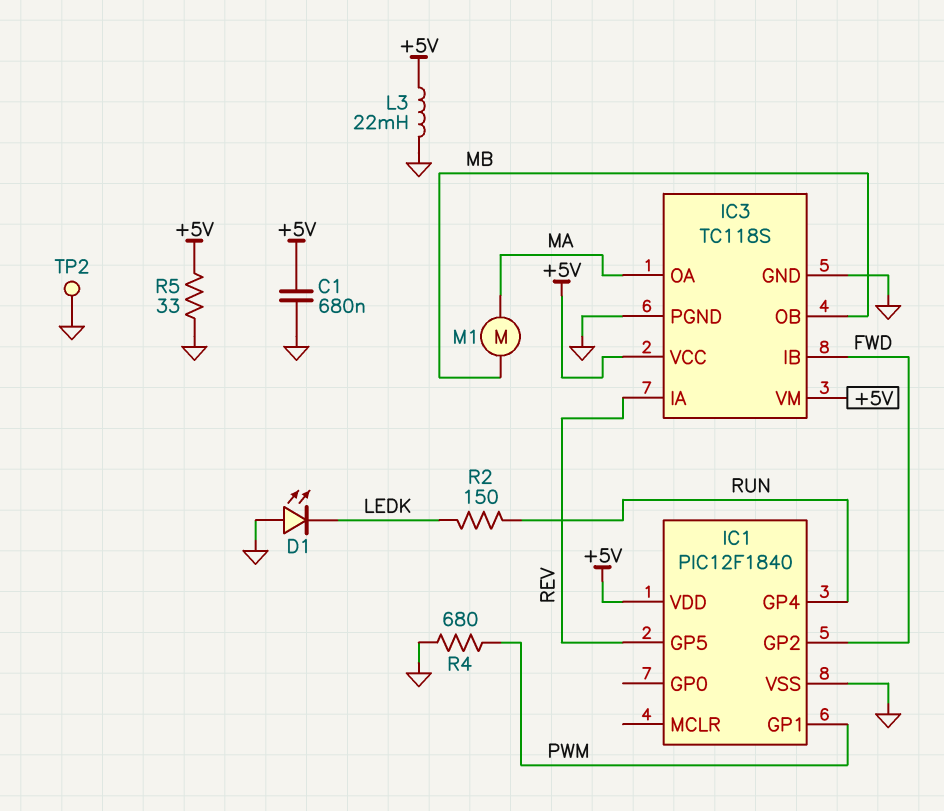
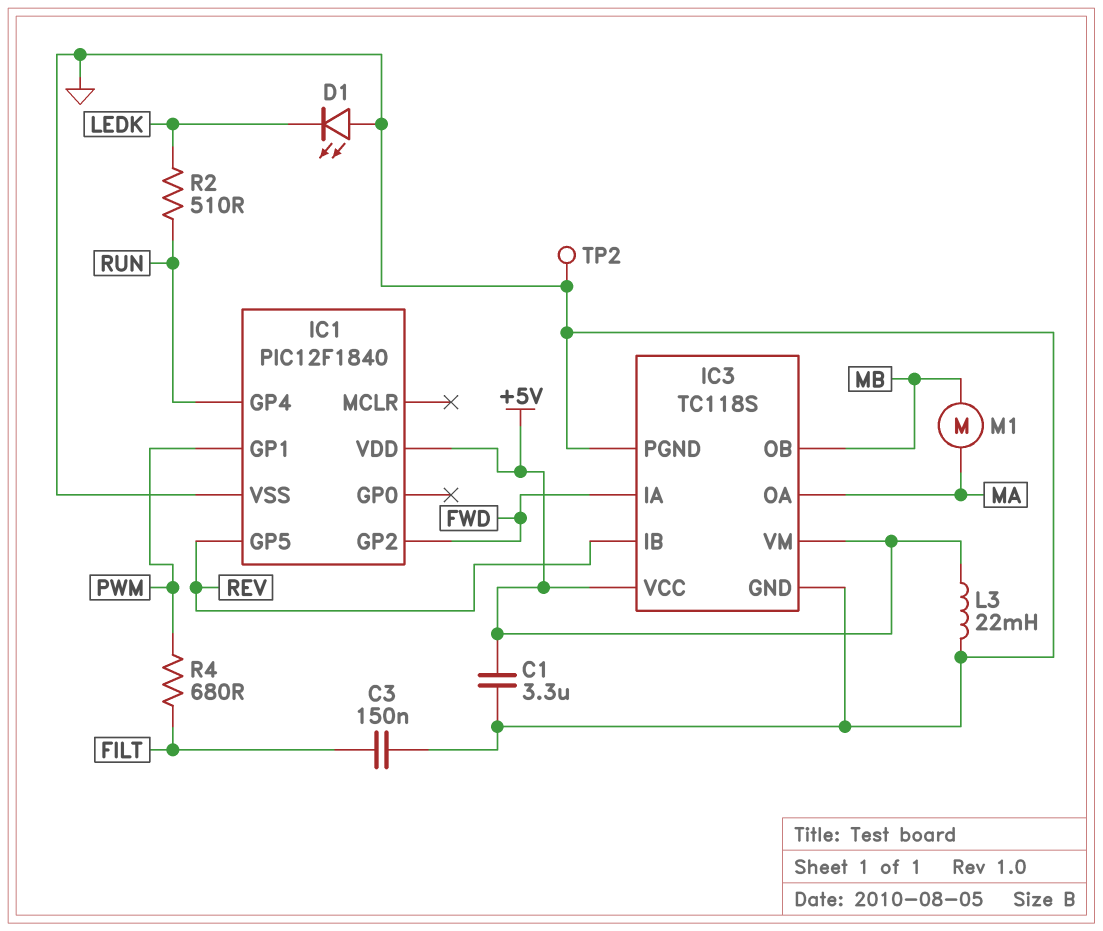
C1: 680nF (+5V, GND) -> 3.3uF (+5V, GND)
C3: none -> 150nF (FILT, GND)
IC3 pin IA: REV -> FWD
IC3 pin IB: FWD -> REV
R2: 150 (LEDK, RUN) -> 510 (LEDK, RUN)
R4: 680 (GND, PWM) -> 680 (FILT, PWM)
R5: 33 (+5V, GND) -> none

